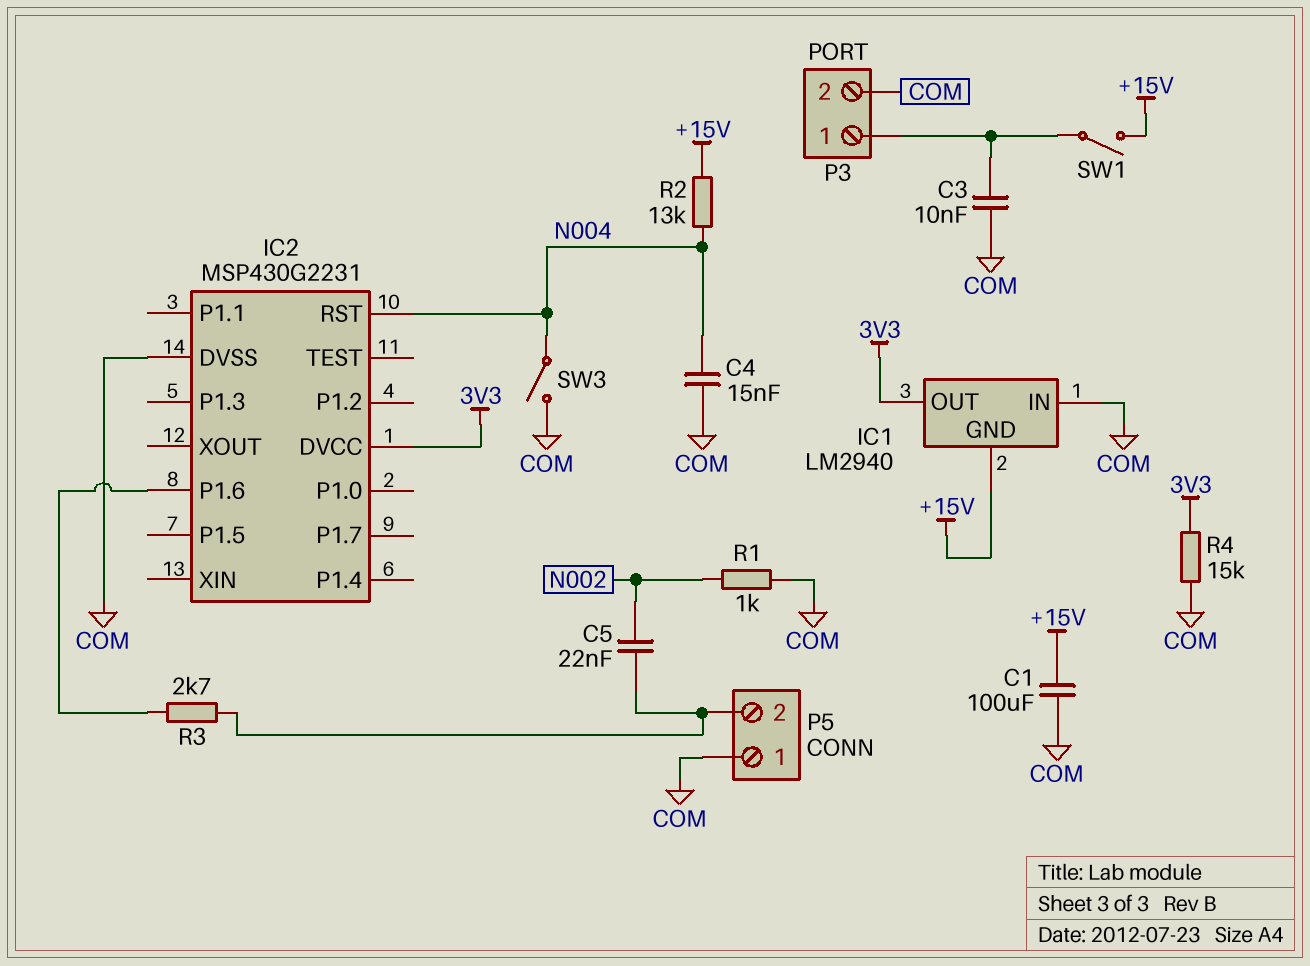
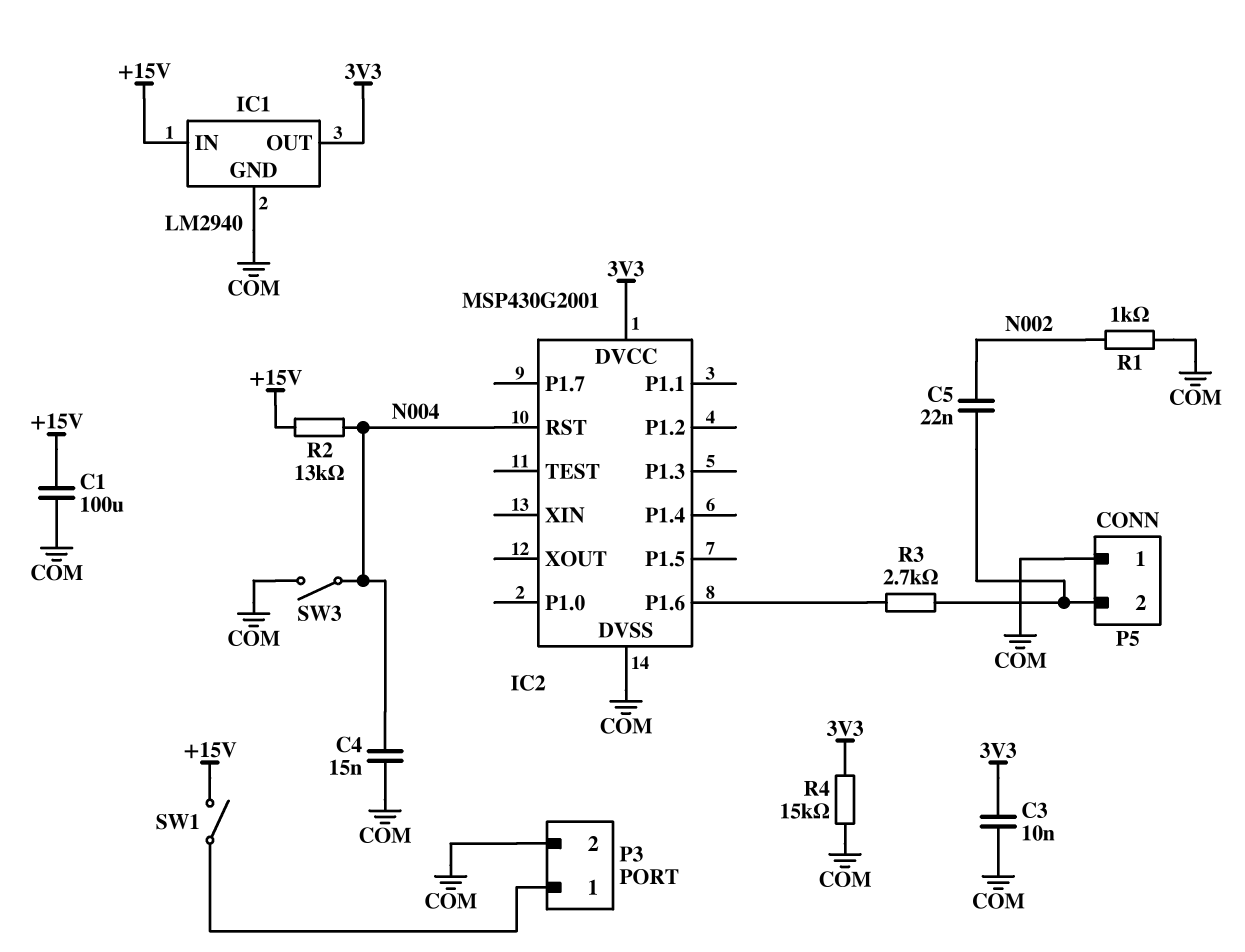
C3: 10nF (COM, P3/1) -> 10nF (3V3, COM)
IC1 pin GND: +15V -> COM
IC1 pin IN: COM -> +15V
IC2: MSP430G2231 -> MSP430G2001

